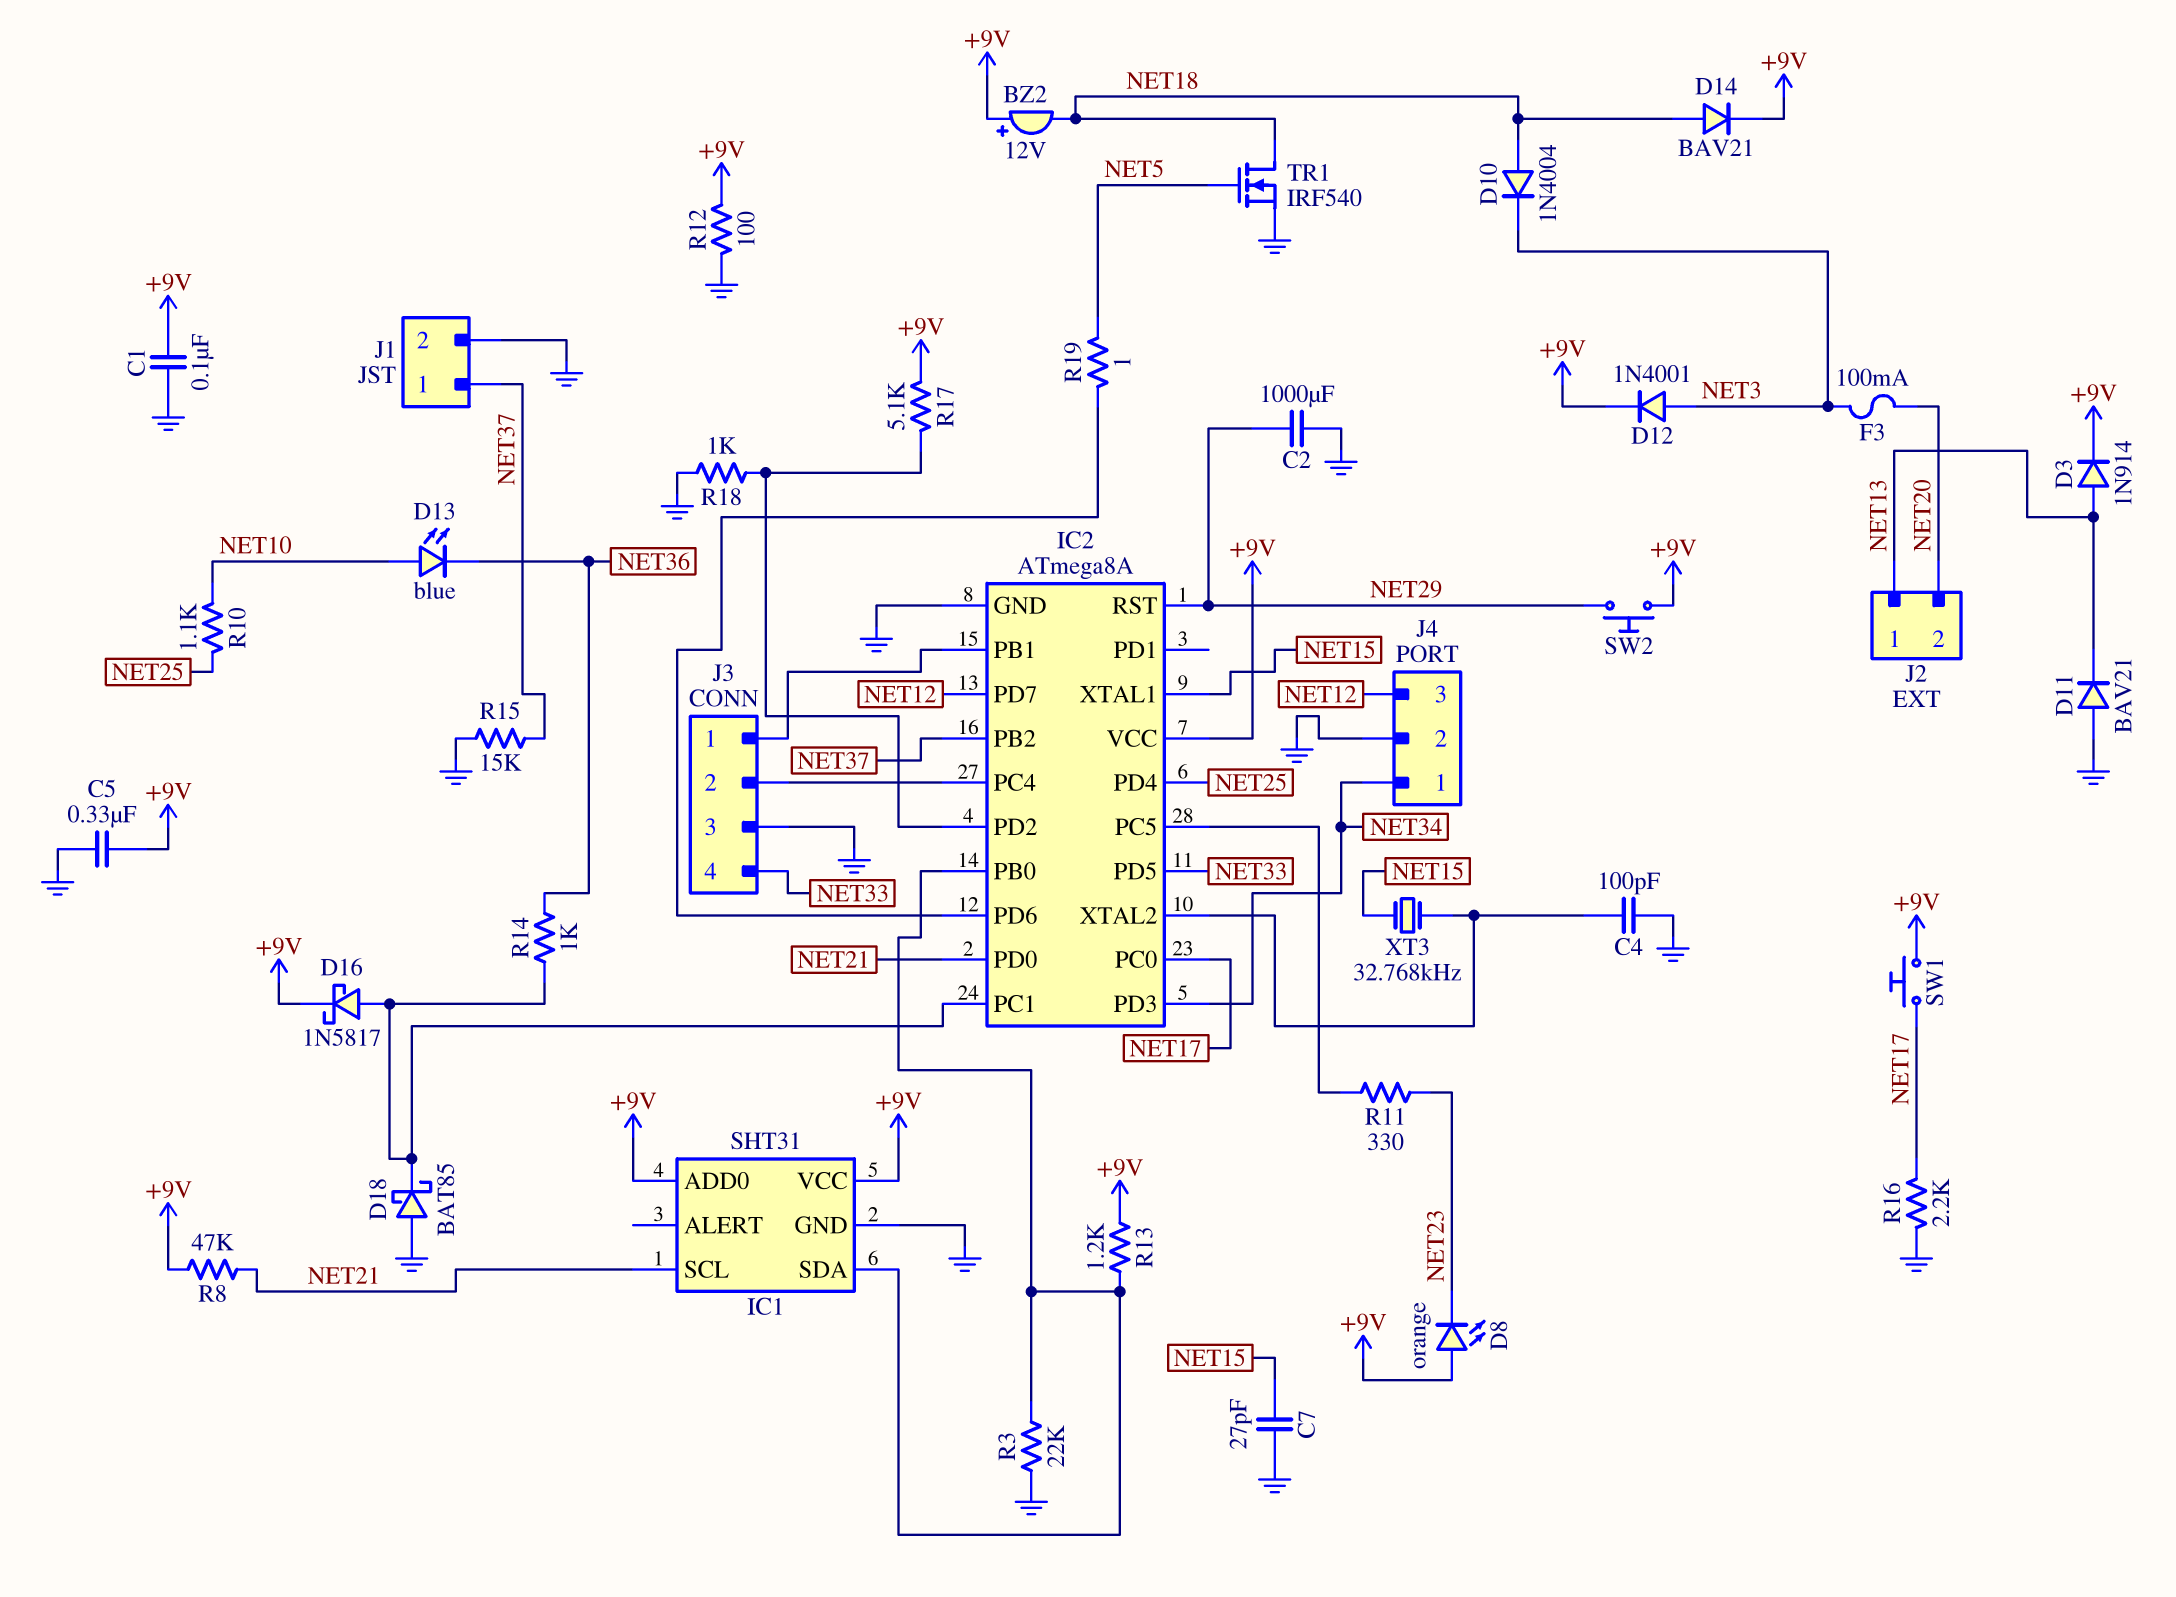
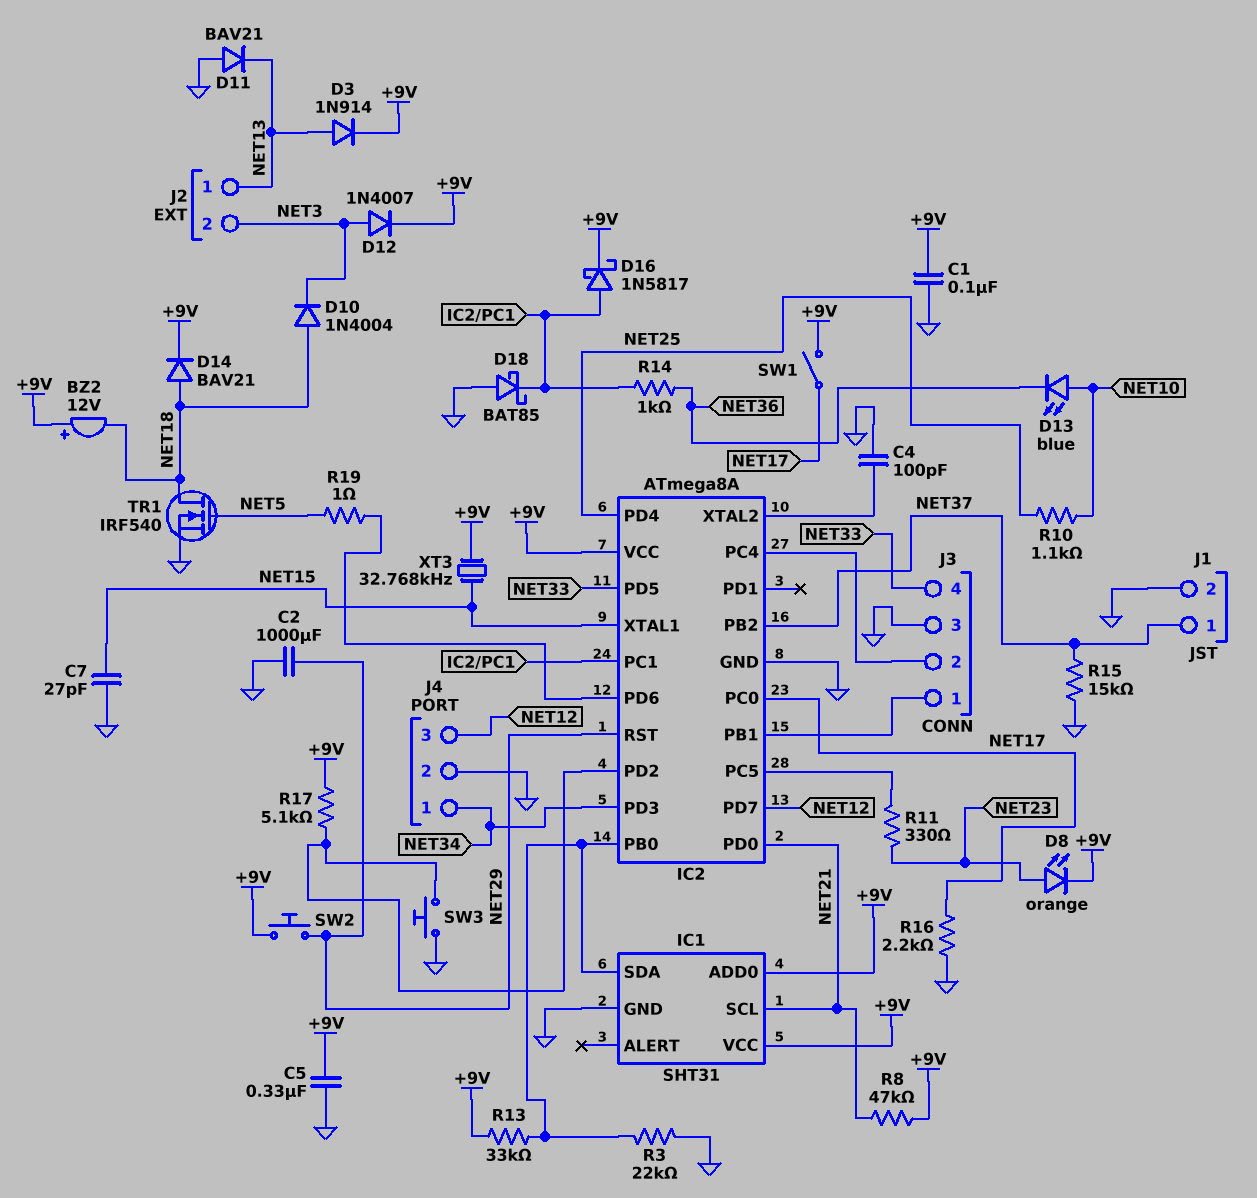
D8: LED orange (A +9V, K NET23) -> LED orange (A NET23, K +9V)
D12: diode 1N4001 (A NET3, K +9V) -> diode 1N4007 (A NET3, K +9V)
F3: 100mA (NET3, NET20) -> none
J2 pin 2: NET20 -> NET3
R12: 100 (+9V, GND) -> none
R13: 1.2k (+9V, IC1/SDA) -> 33k (+9V, IC1/SDA)
R18: 1k (GND, IC2/PD2) -> none
SW1: button (+9V, NET17) -> switch (+9V, NET17)
SW3: none -> button (GND, IC2/PD2)
XT3: 32.768kHz (IC2/XTAL2, NET15) -> 32.768kHz (+9V, NET15)

